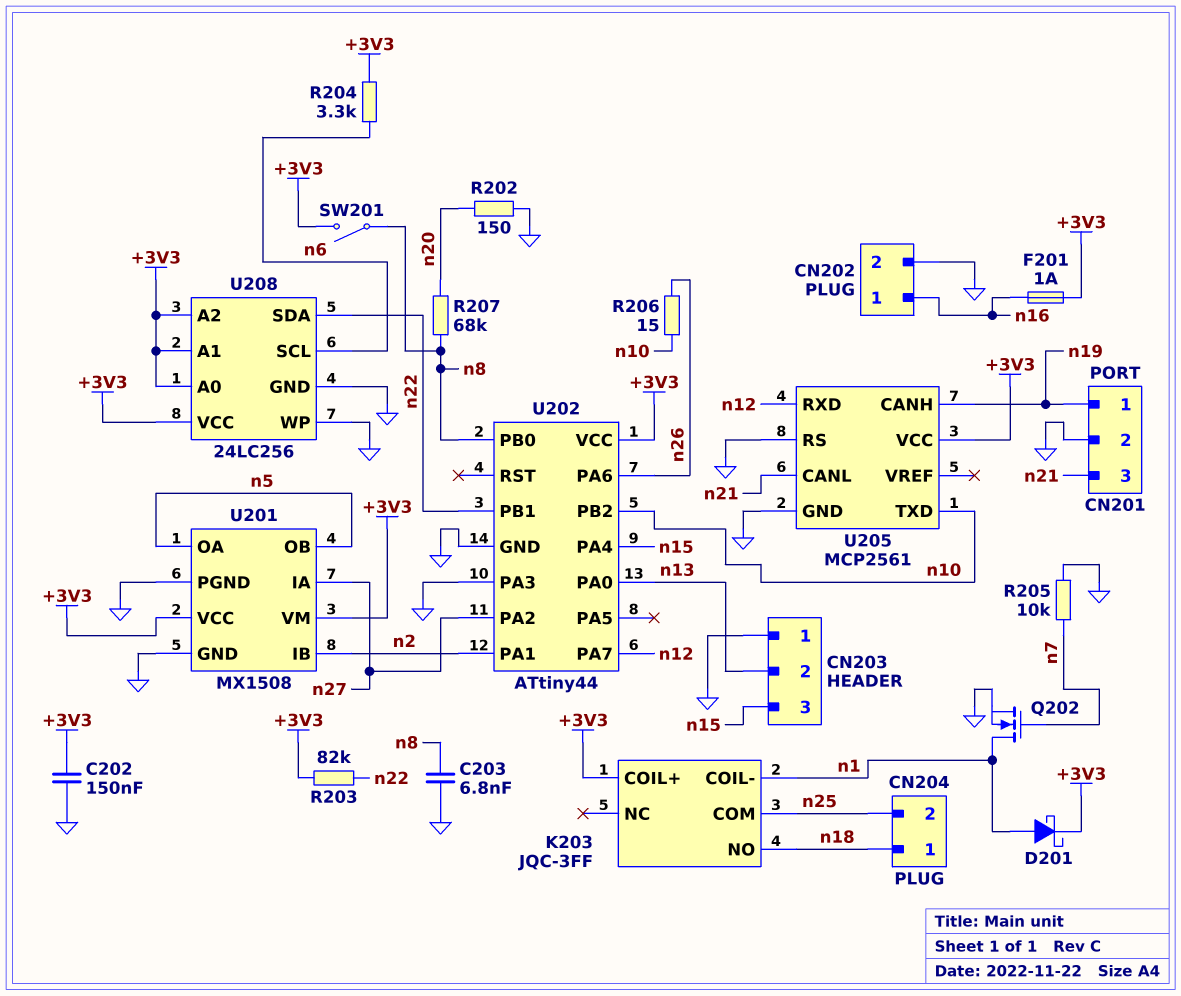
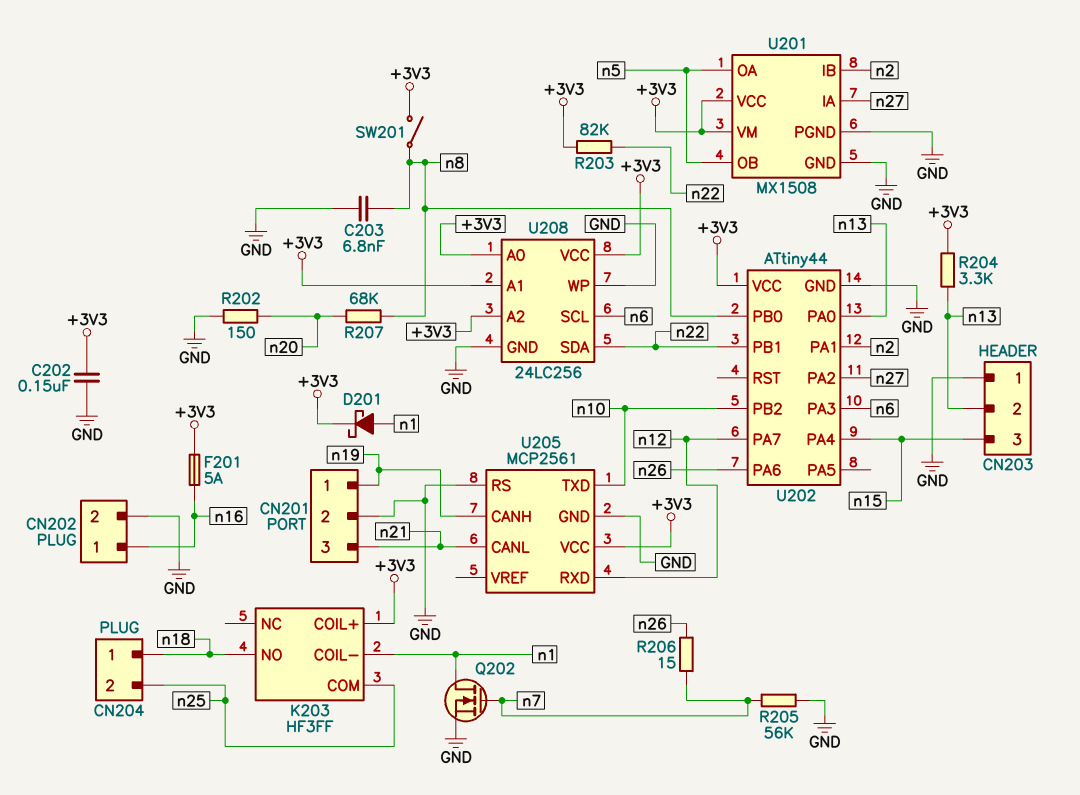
F201: 1A (+3V3, n16) -> 5A (+3V3, n16)
K203: JQC-3FF -> HF3FF
R204: 3.3k (+3V3, n6) -> 3.3k (+3V3, n13)
R205: 10k (GND, n7) -> 56k (GND, n7)
R206: 15 (n10, n26) -> 15 (n7, n26)
U202 pin PA3: GND -> n6

